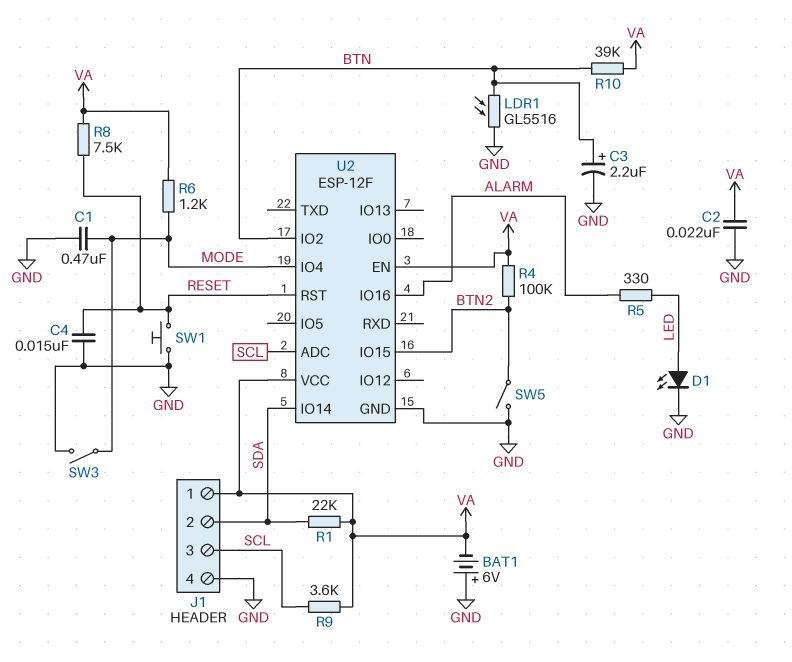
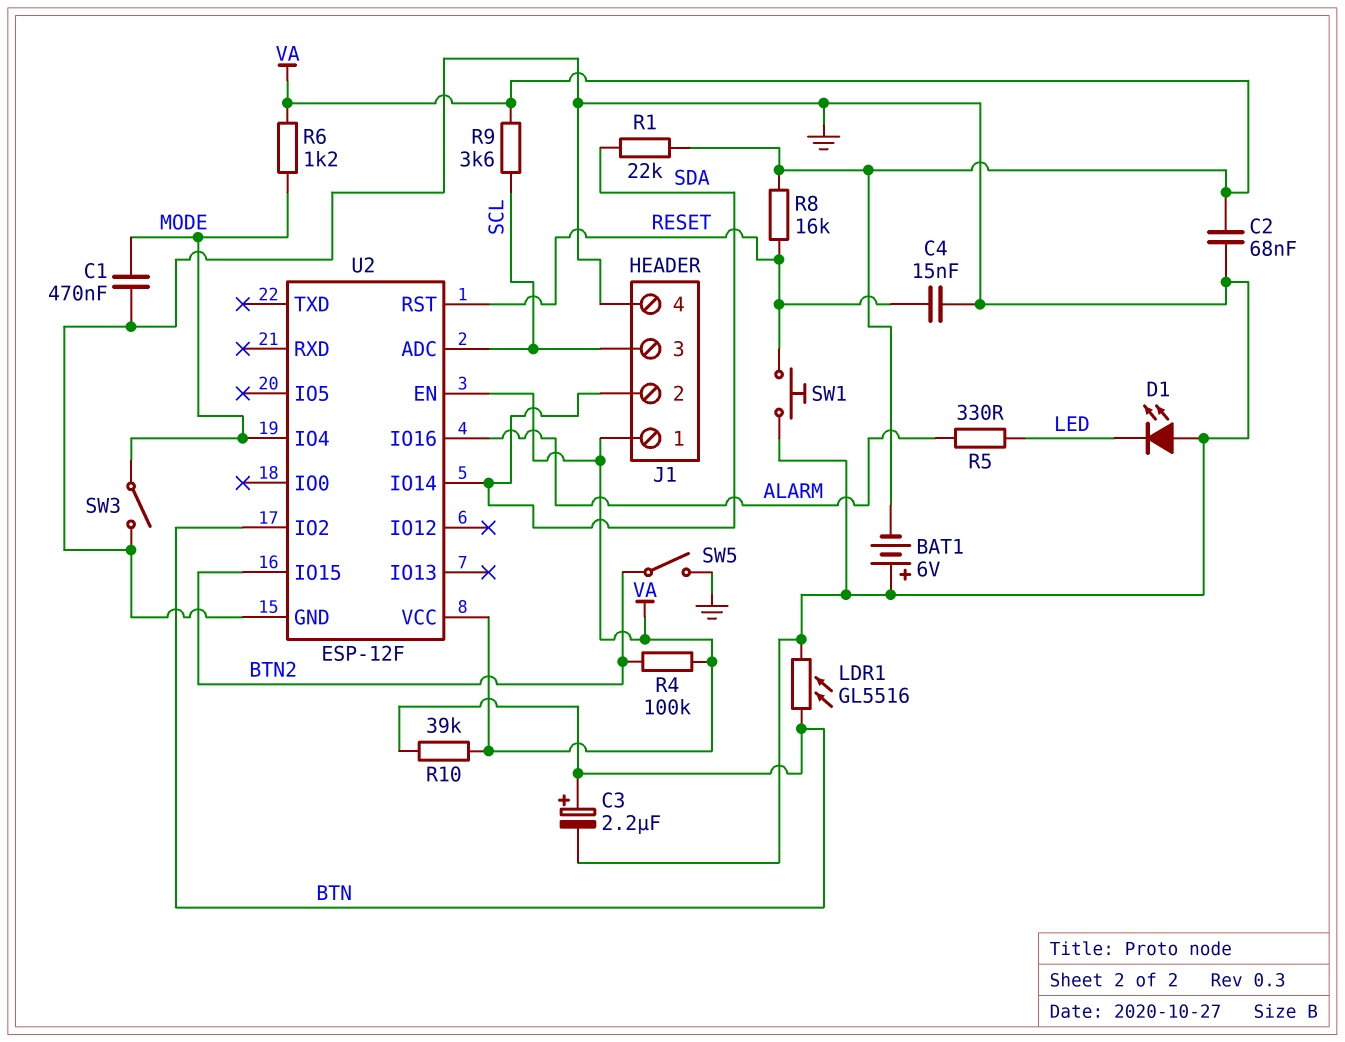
C2: 22nF (GND, VA) -> 68nF (GND, VA)
D1: LED (A LED, K GND) -> LED (A GND, K LED)
R8: 7.5k (RESET, VA) -> 16k (RESET, VA)

